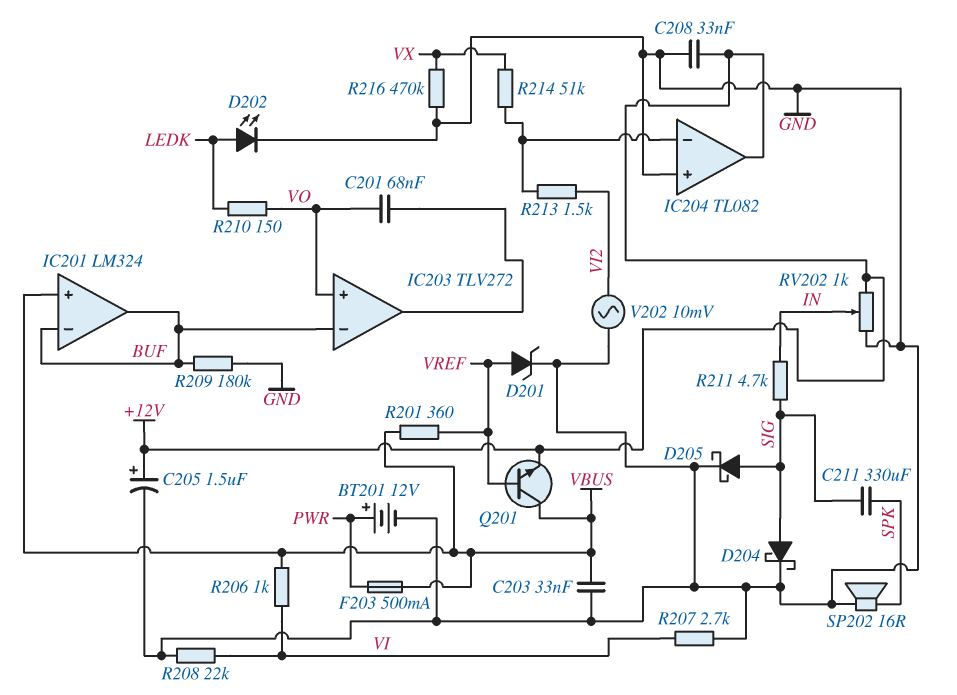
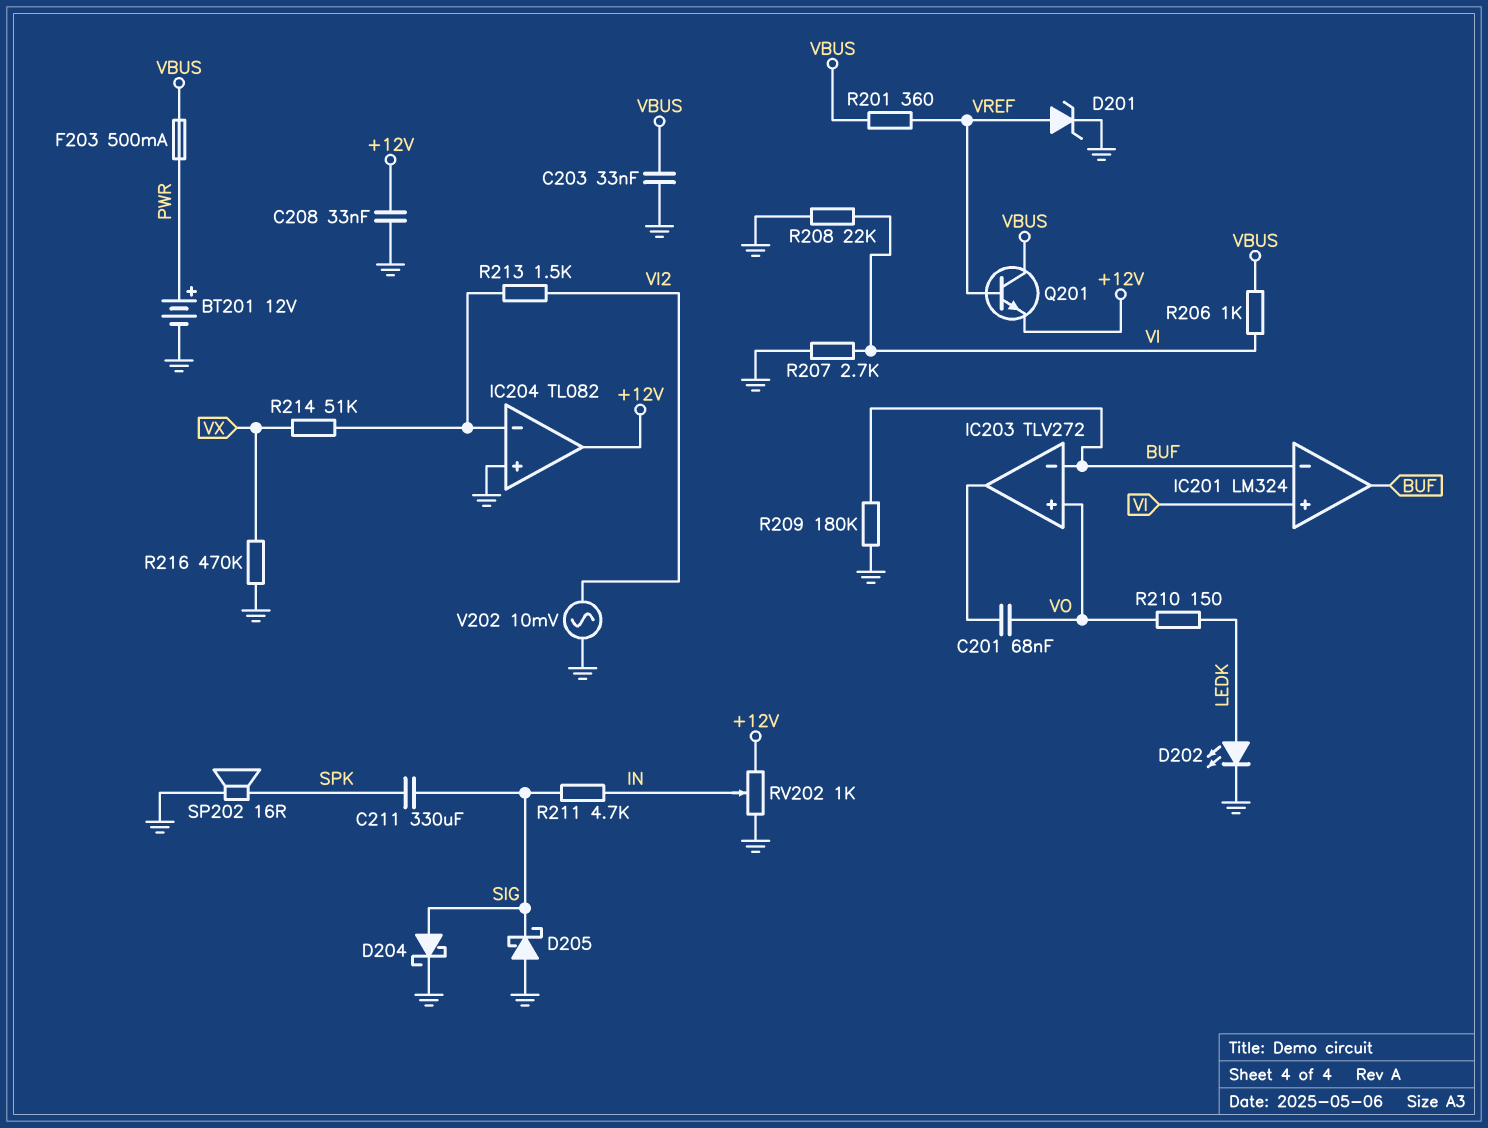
C205: 1.5uF (plus +12V, minus GND) -> none
D205: schottky (A SIG, K GND) -> schottky (A GND, K SIG)
IC201 pin in+: VBUS -> VI

